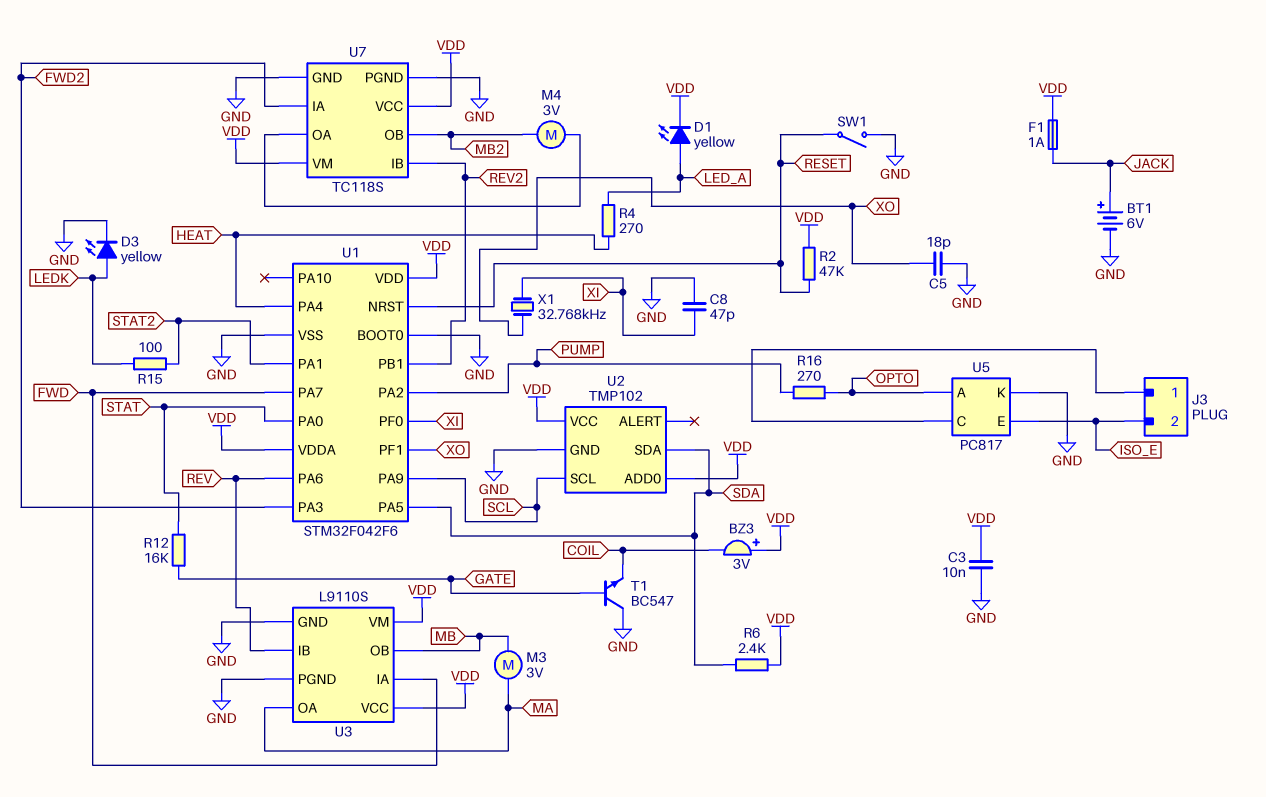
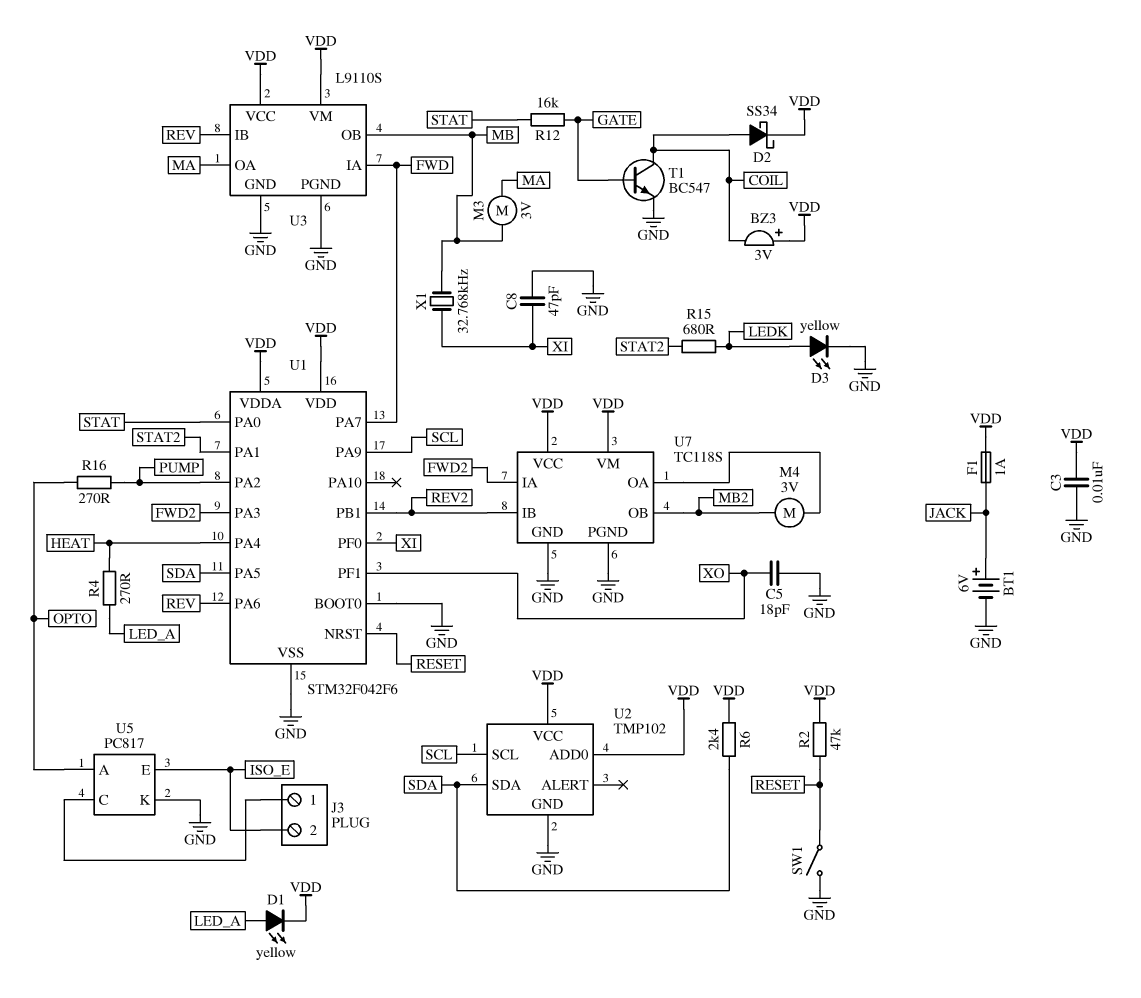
D2: none -> schottky SS34 (A COIL, K VDD)
R15: 100 (LEDK, STAT2) -> 680 (LEDK, STAT2)
T1: NPN BC547 (B GATE, C GND, E COIL) -> NPN BC547 (B GATE, C COIL, E GND)
X1: 32.768kHz (XI, XO) -> 32.768kHz (MB, XI)

